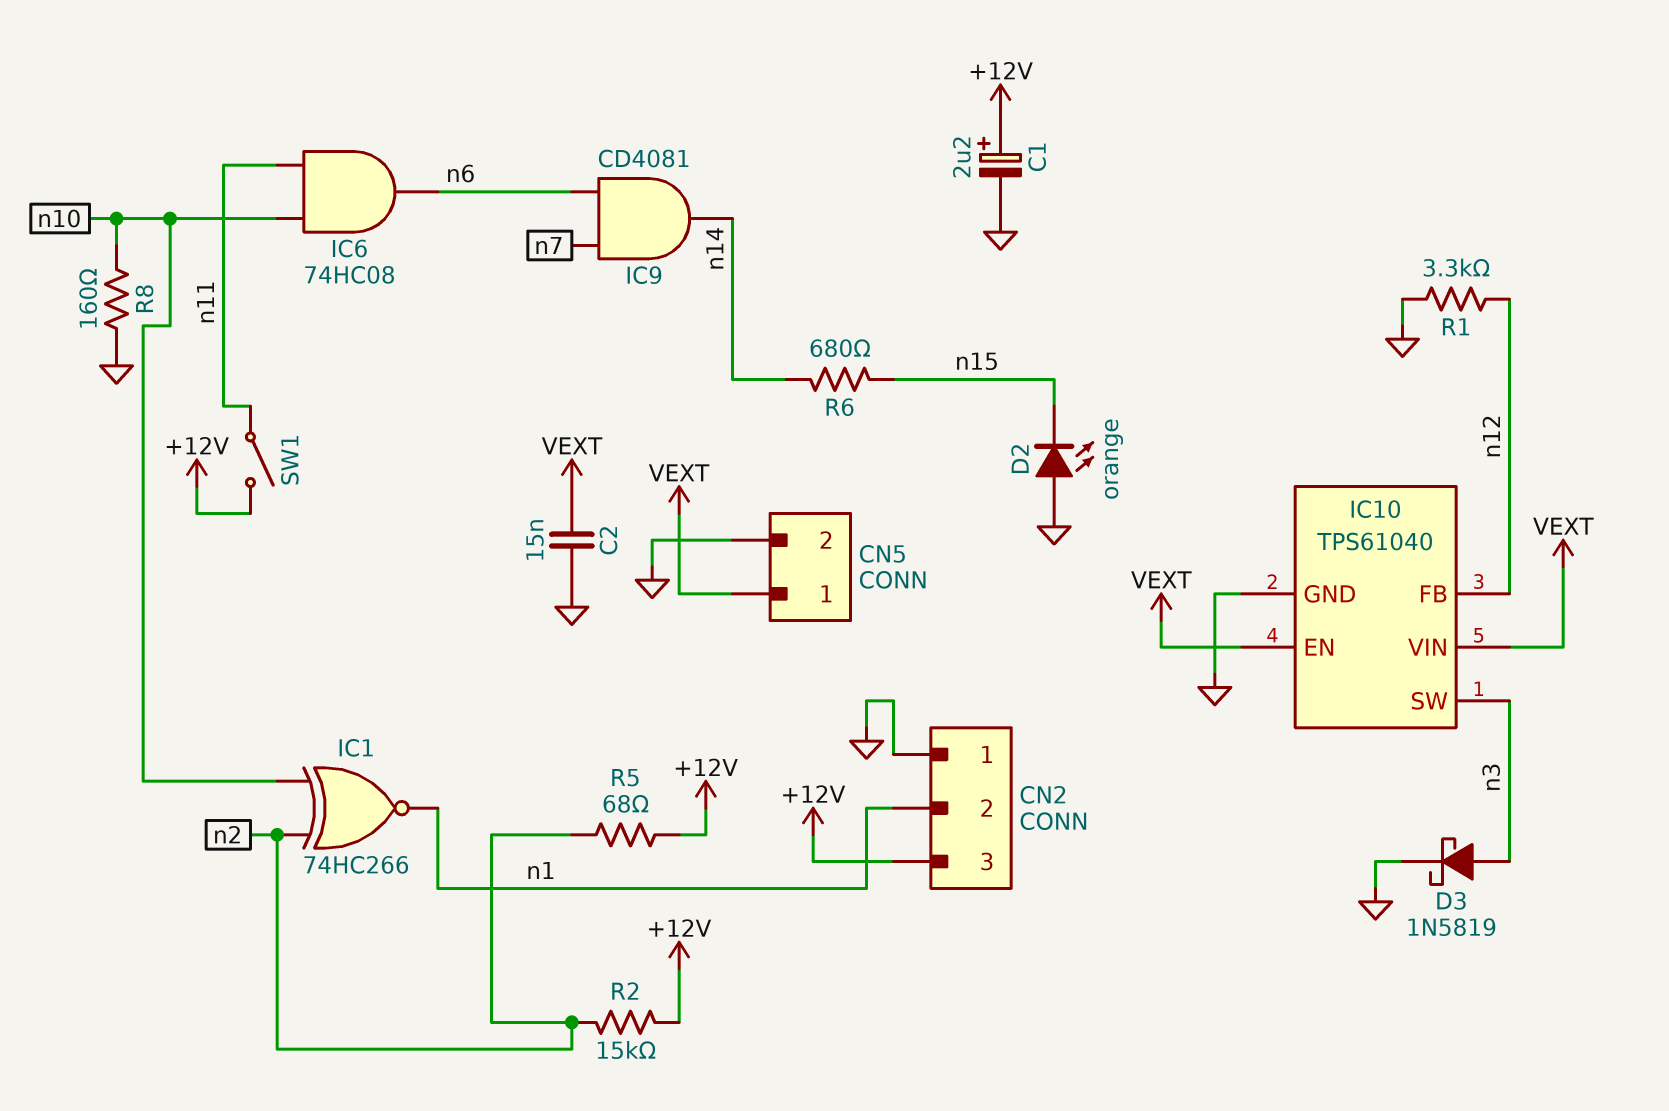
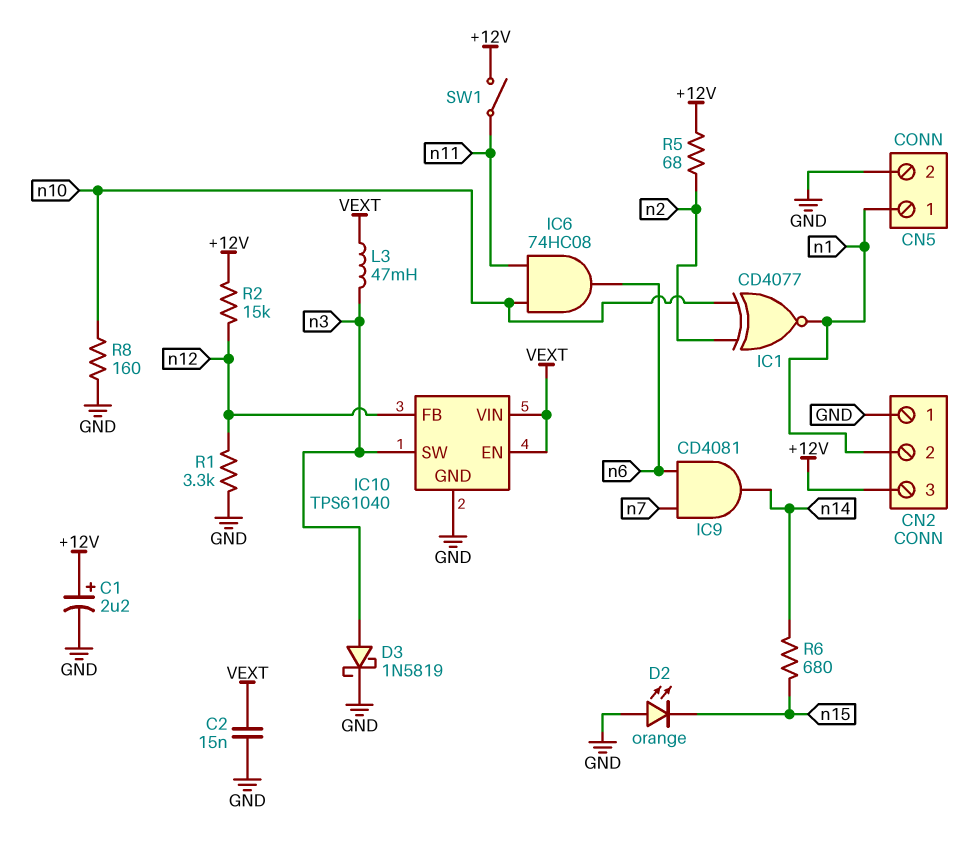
CN5 pin 1: VEXT -> n1
IC1: XNOR 74HC266 (in n2, in n10, out n1) -> XNOR CD4077 (in n2, in n10, out n1)
L3: none -> 47mH (VEXT, n3)
R2: 15k (+12V, n2) -> 15k (+12V, n12)

